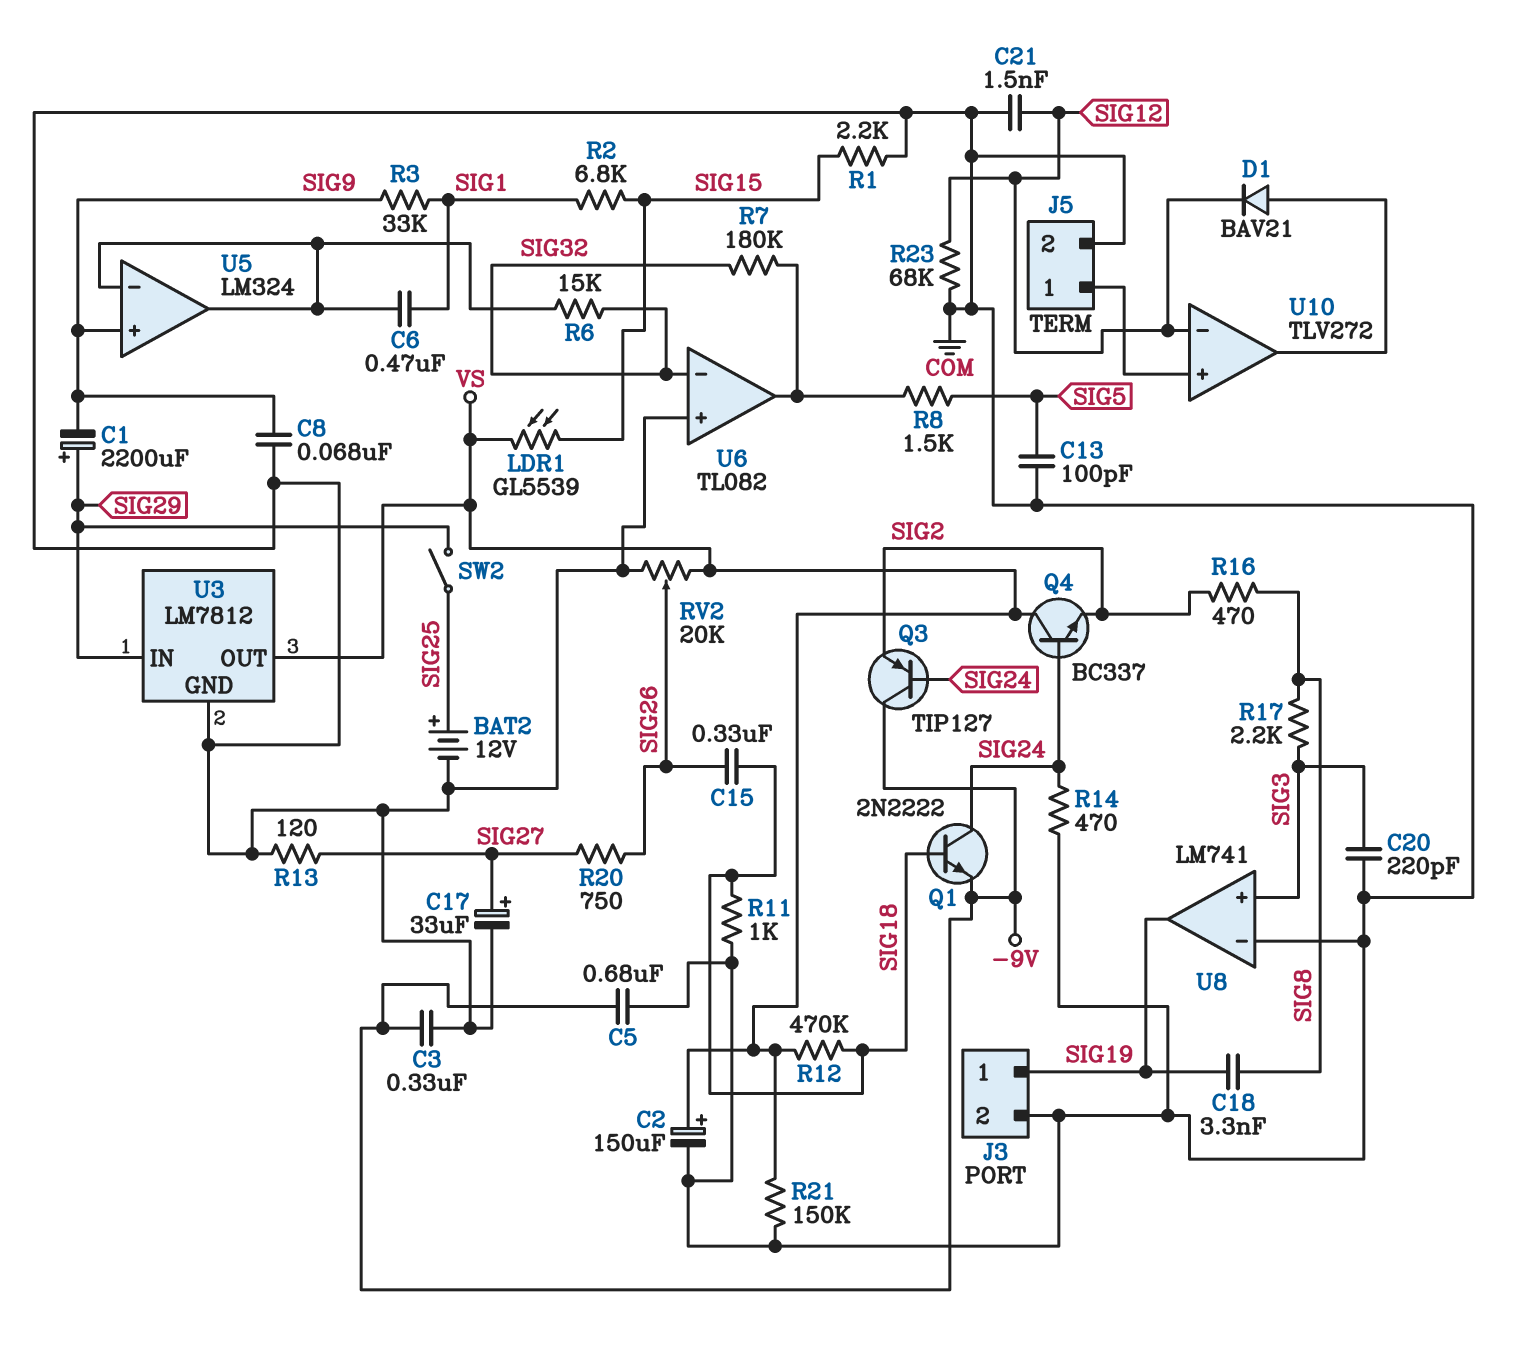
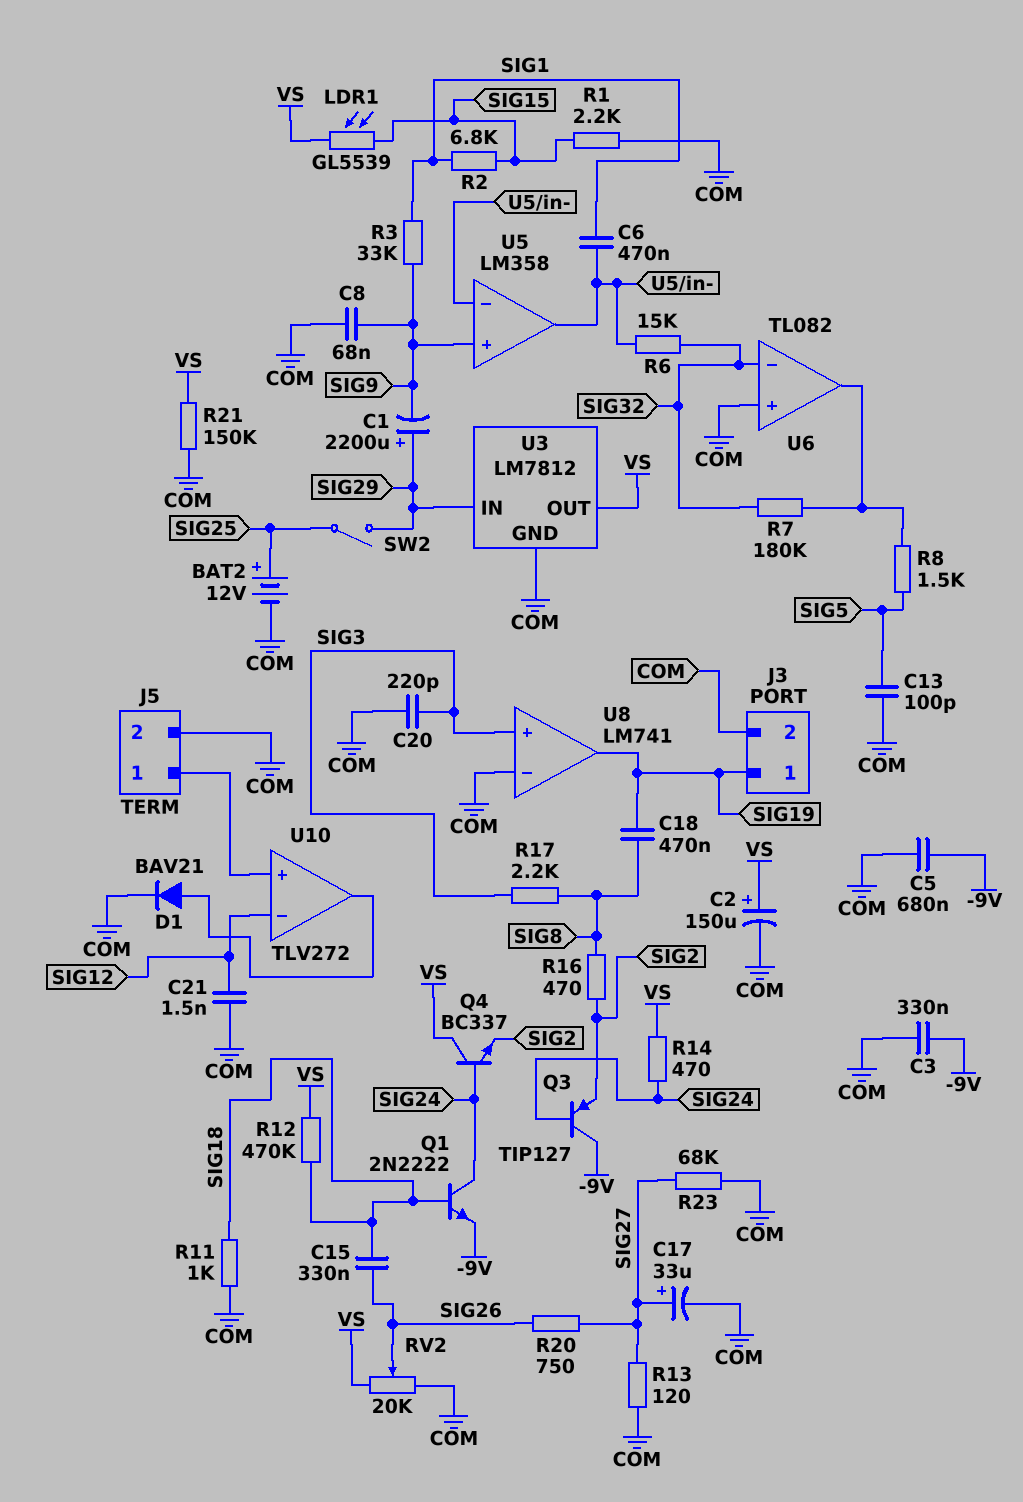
C18: 3.3nF (SIG8, SIG19) -> 470nF (SIG8, SIG19)
D1: diode BAV21 (A U10/out, K SIG12) -> diode BAV21 (A U10/out, K COM)
R14: 470 (COM, SIG24) -> 470 (SIG24, VS)
R23: 68k (COM, SIG12) -> 68k (COM, SIG27)
U5: LM324 -> LM358

